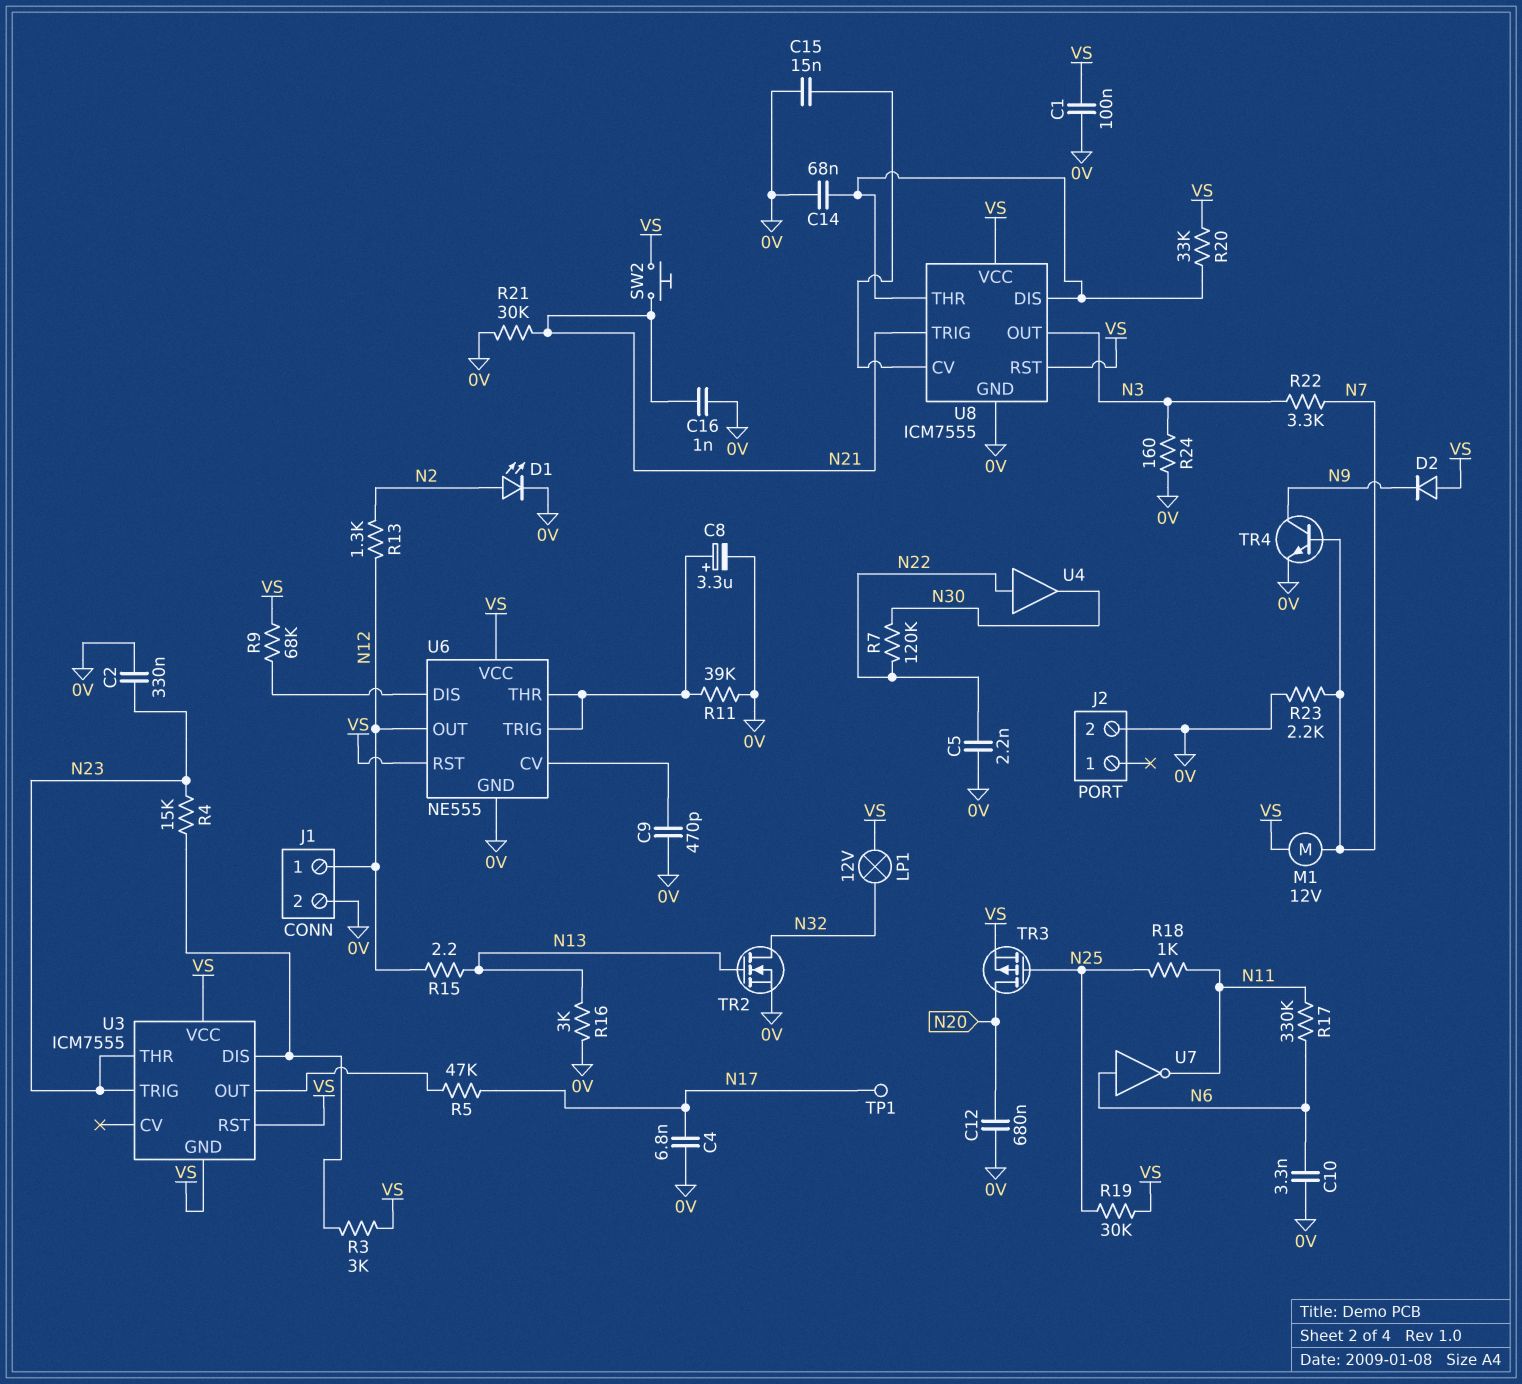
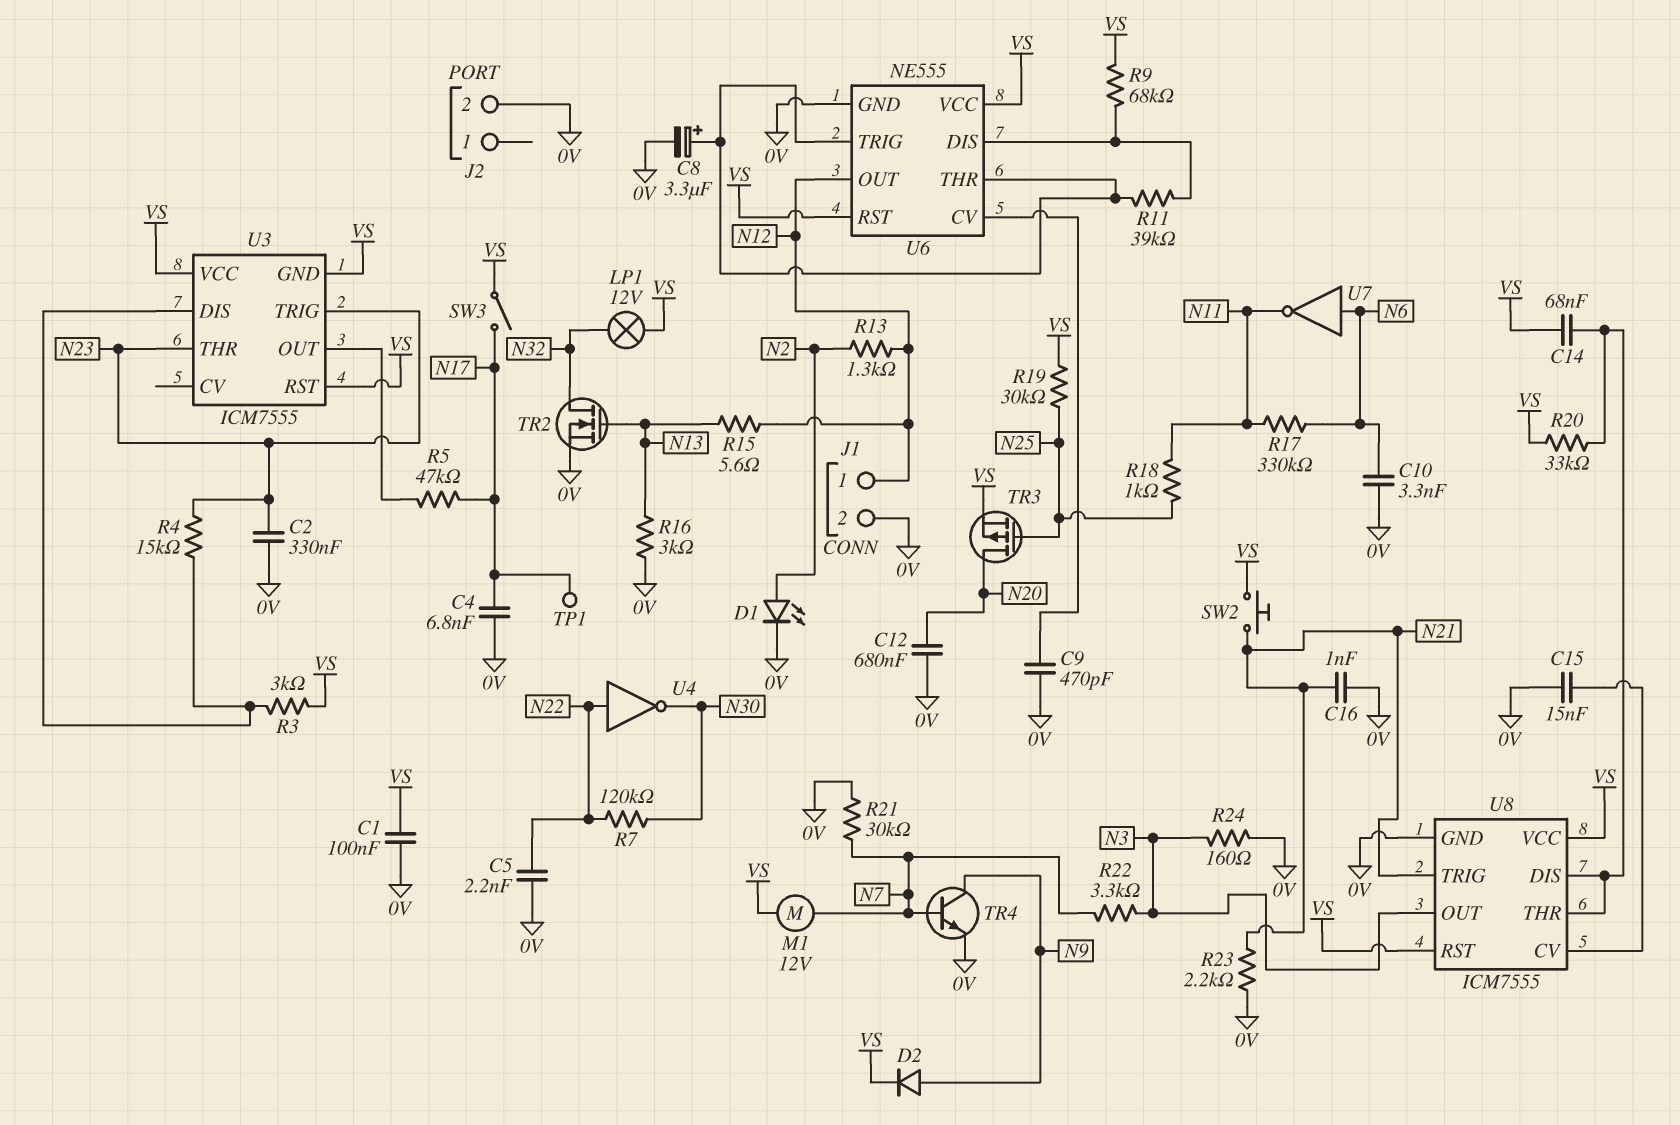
C14: 68nF (0V, U8/DIS) -> 68nF (U8/DIS, VS)
D2: diode (A VS, K N9) -> diode (A N9, K VS)
R11: 39k (0V, U6/THR) -> 39k (U6/DIS, U6/THR)
R15: 2.2 (N12, N13) -> 5.6 (N12, N13)
R21: 30k (0V, N21) -> 30k (0V, N7)
R23: 2.2k (0V, N7) -> 2.2k (0V, N21)
SW3: none -> switch (N17, VS)
U4: buffer (in N22, out N30) -> NOT (in N22, out N30)

